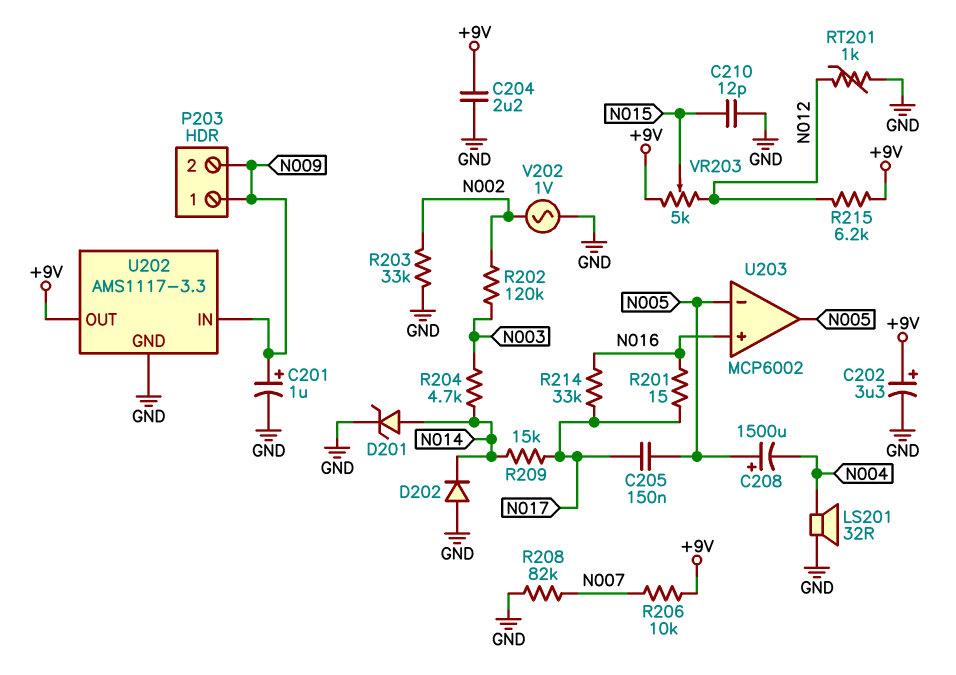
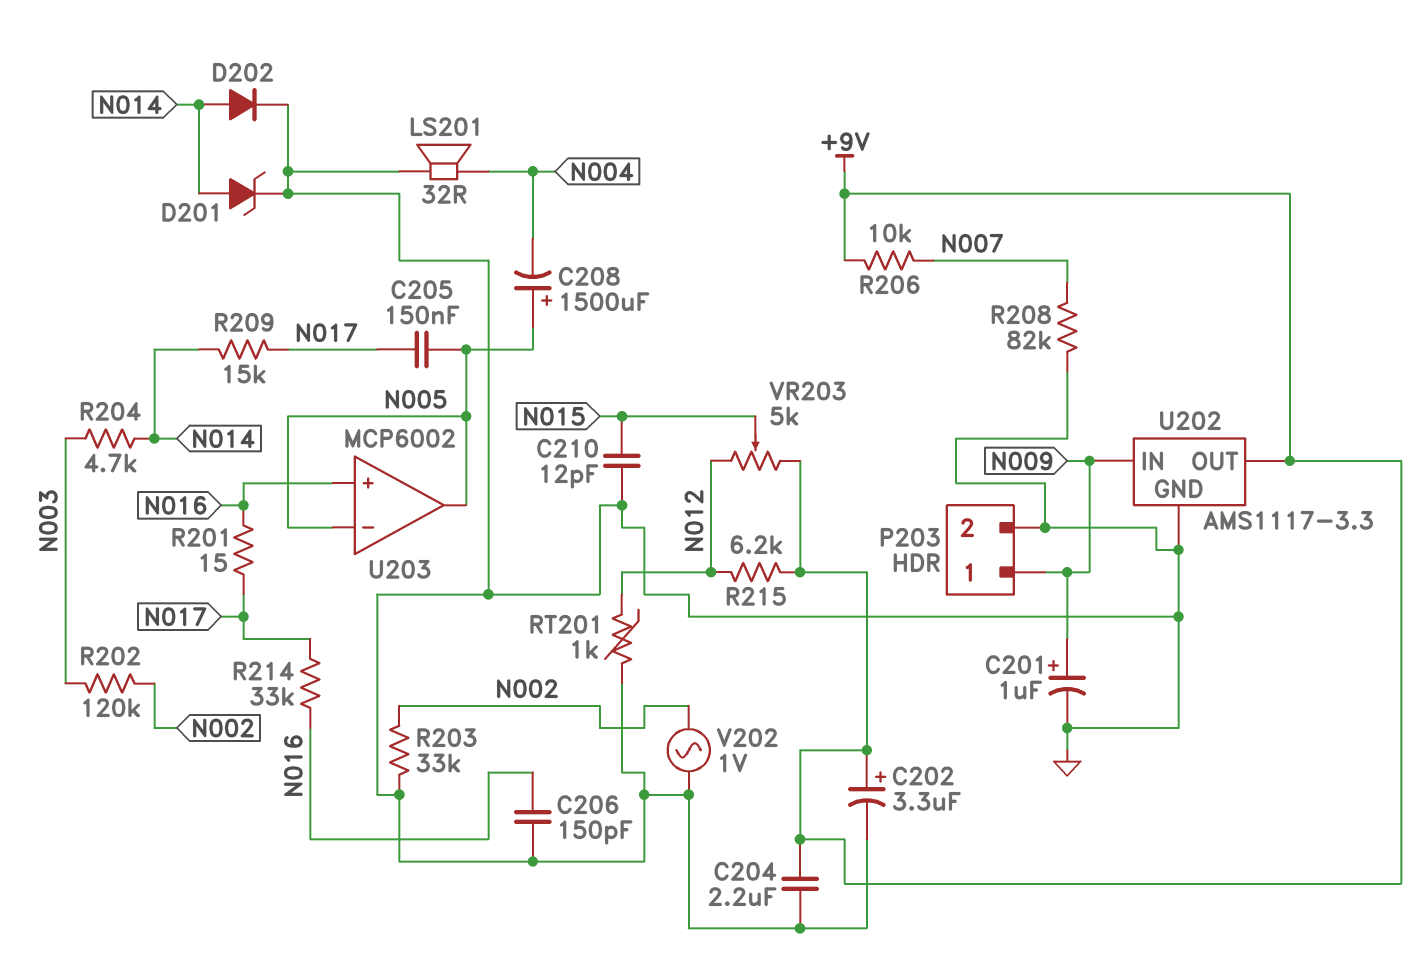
C206: none -> 150pF (GND, N016)
D202: diode (A GND, K N014) -> diode (A N014, K GND)
P203 pin 2: N009 -> GND

